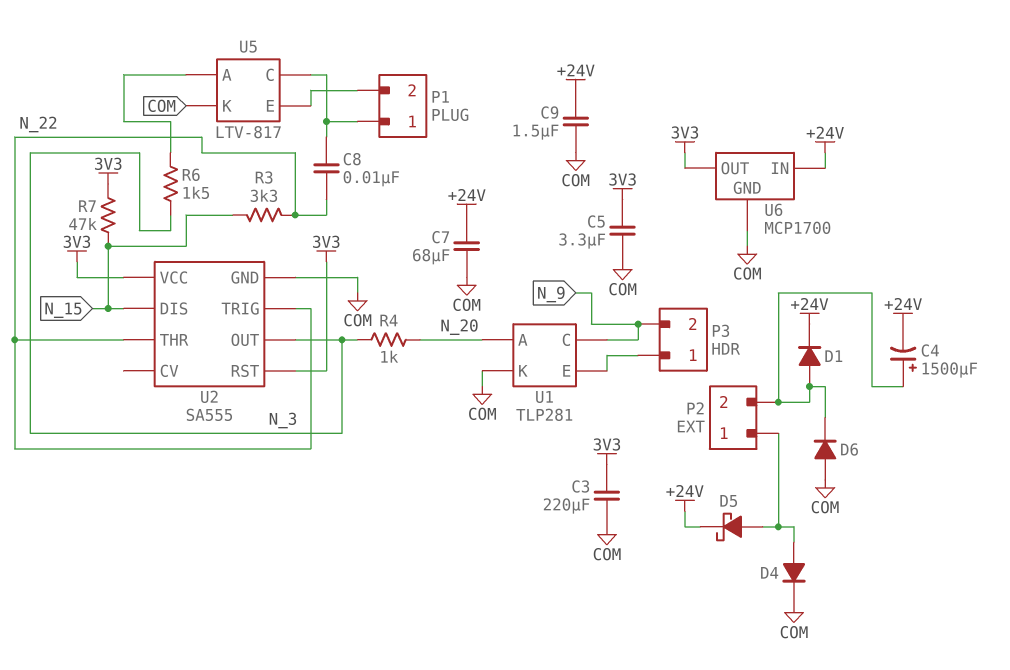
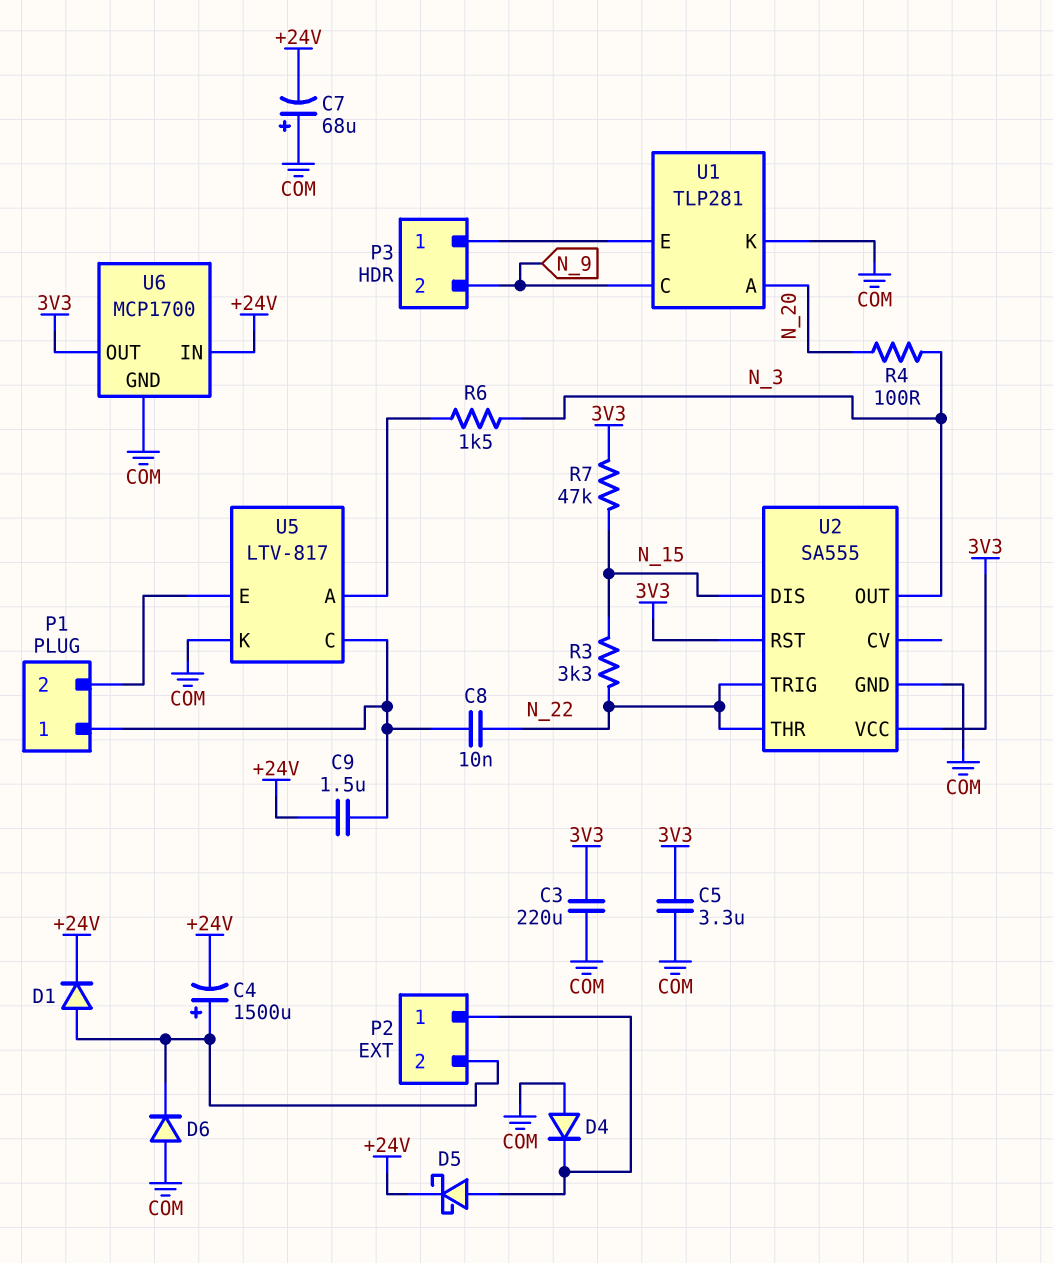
C7: 68uF (+24V, COM) -> 68uF (plus COM, minus +24V)
C9: 1.5uF (+24V, COM) -> 1.5uF (+24V, P1/1)
D4: diode (A P2/1, K COM) -> diode (A COM, K P2/1)
R4: 1k (N_3, N_20) -> 100 (N_3, N_20)

